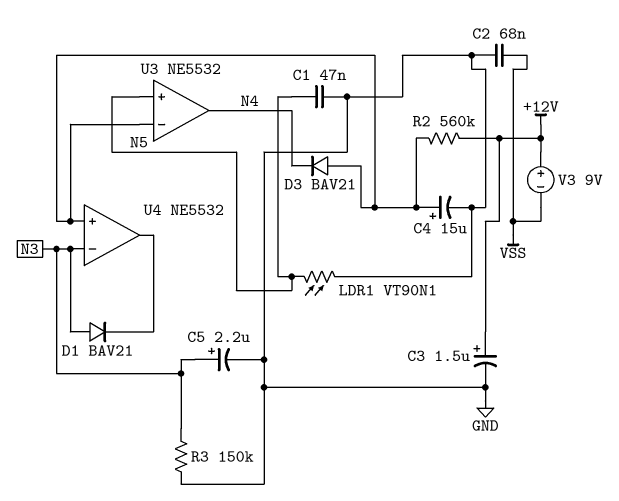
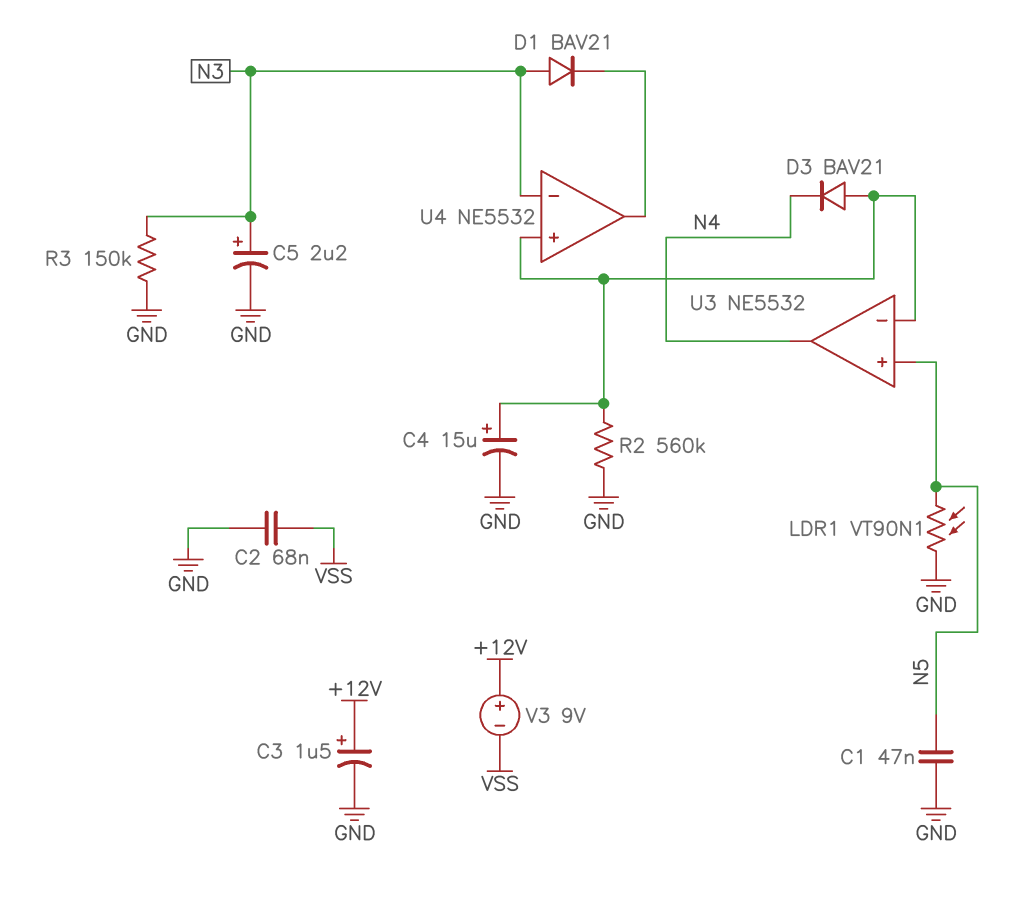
R2: 560k (+12V, U3/in-) -> 560k (GND, U3/in-)

